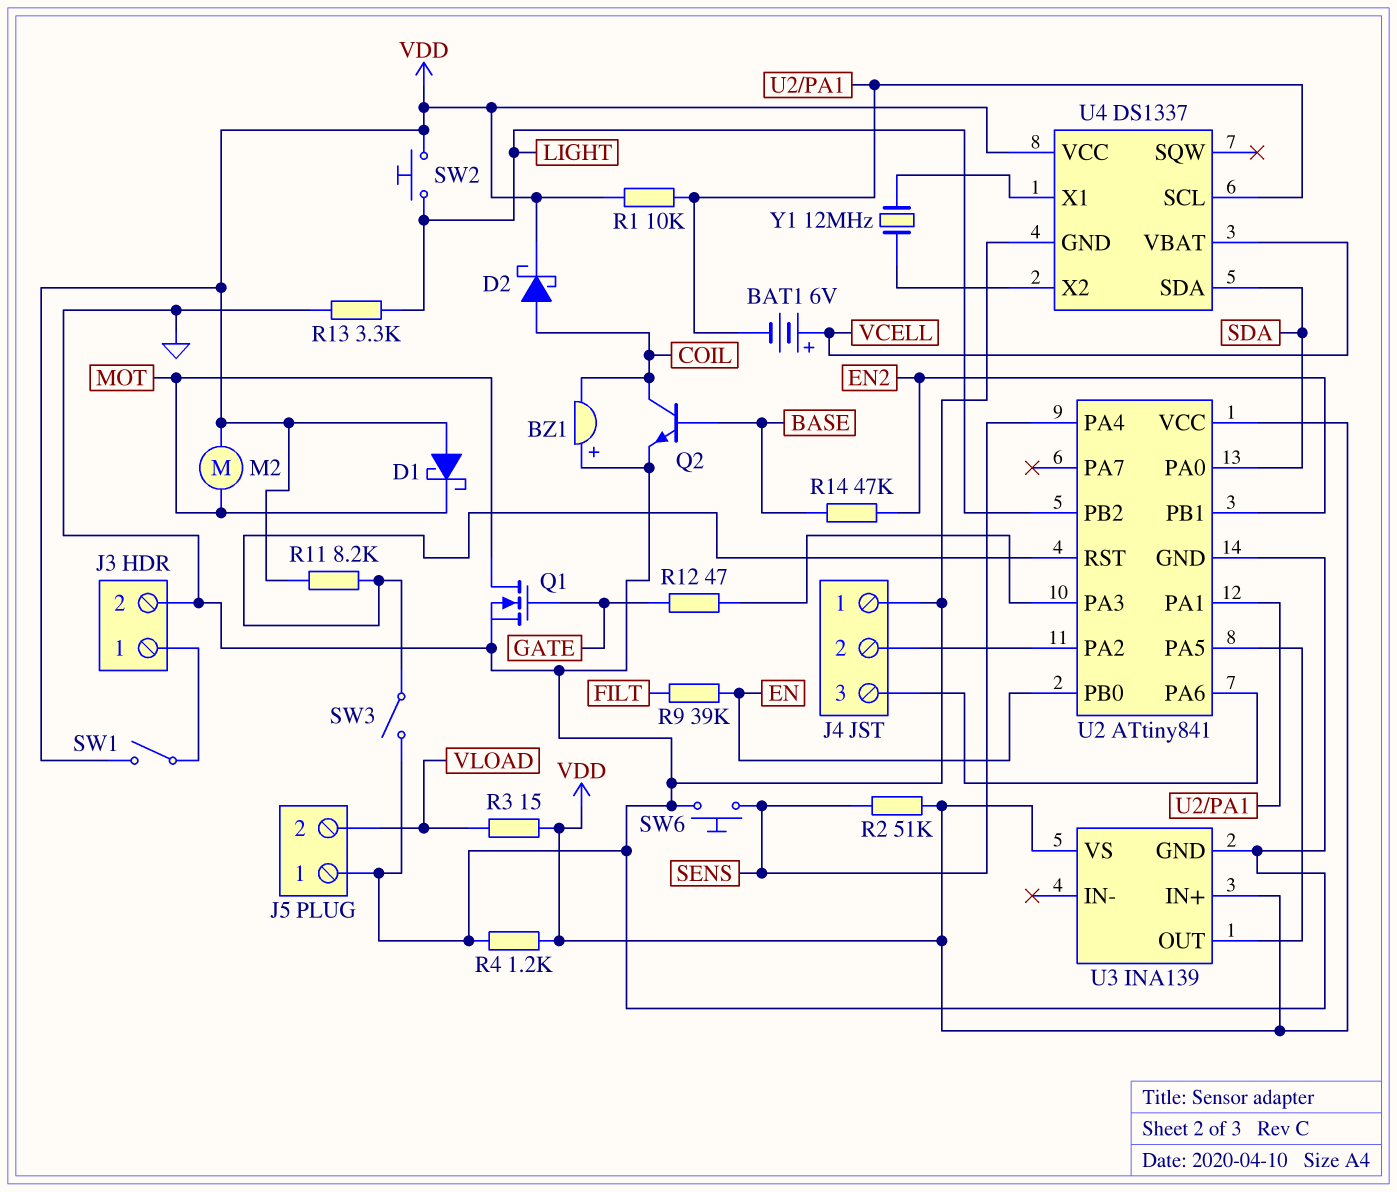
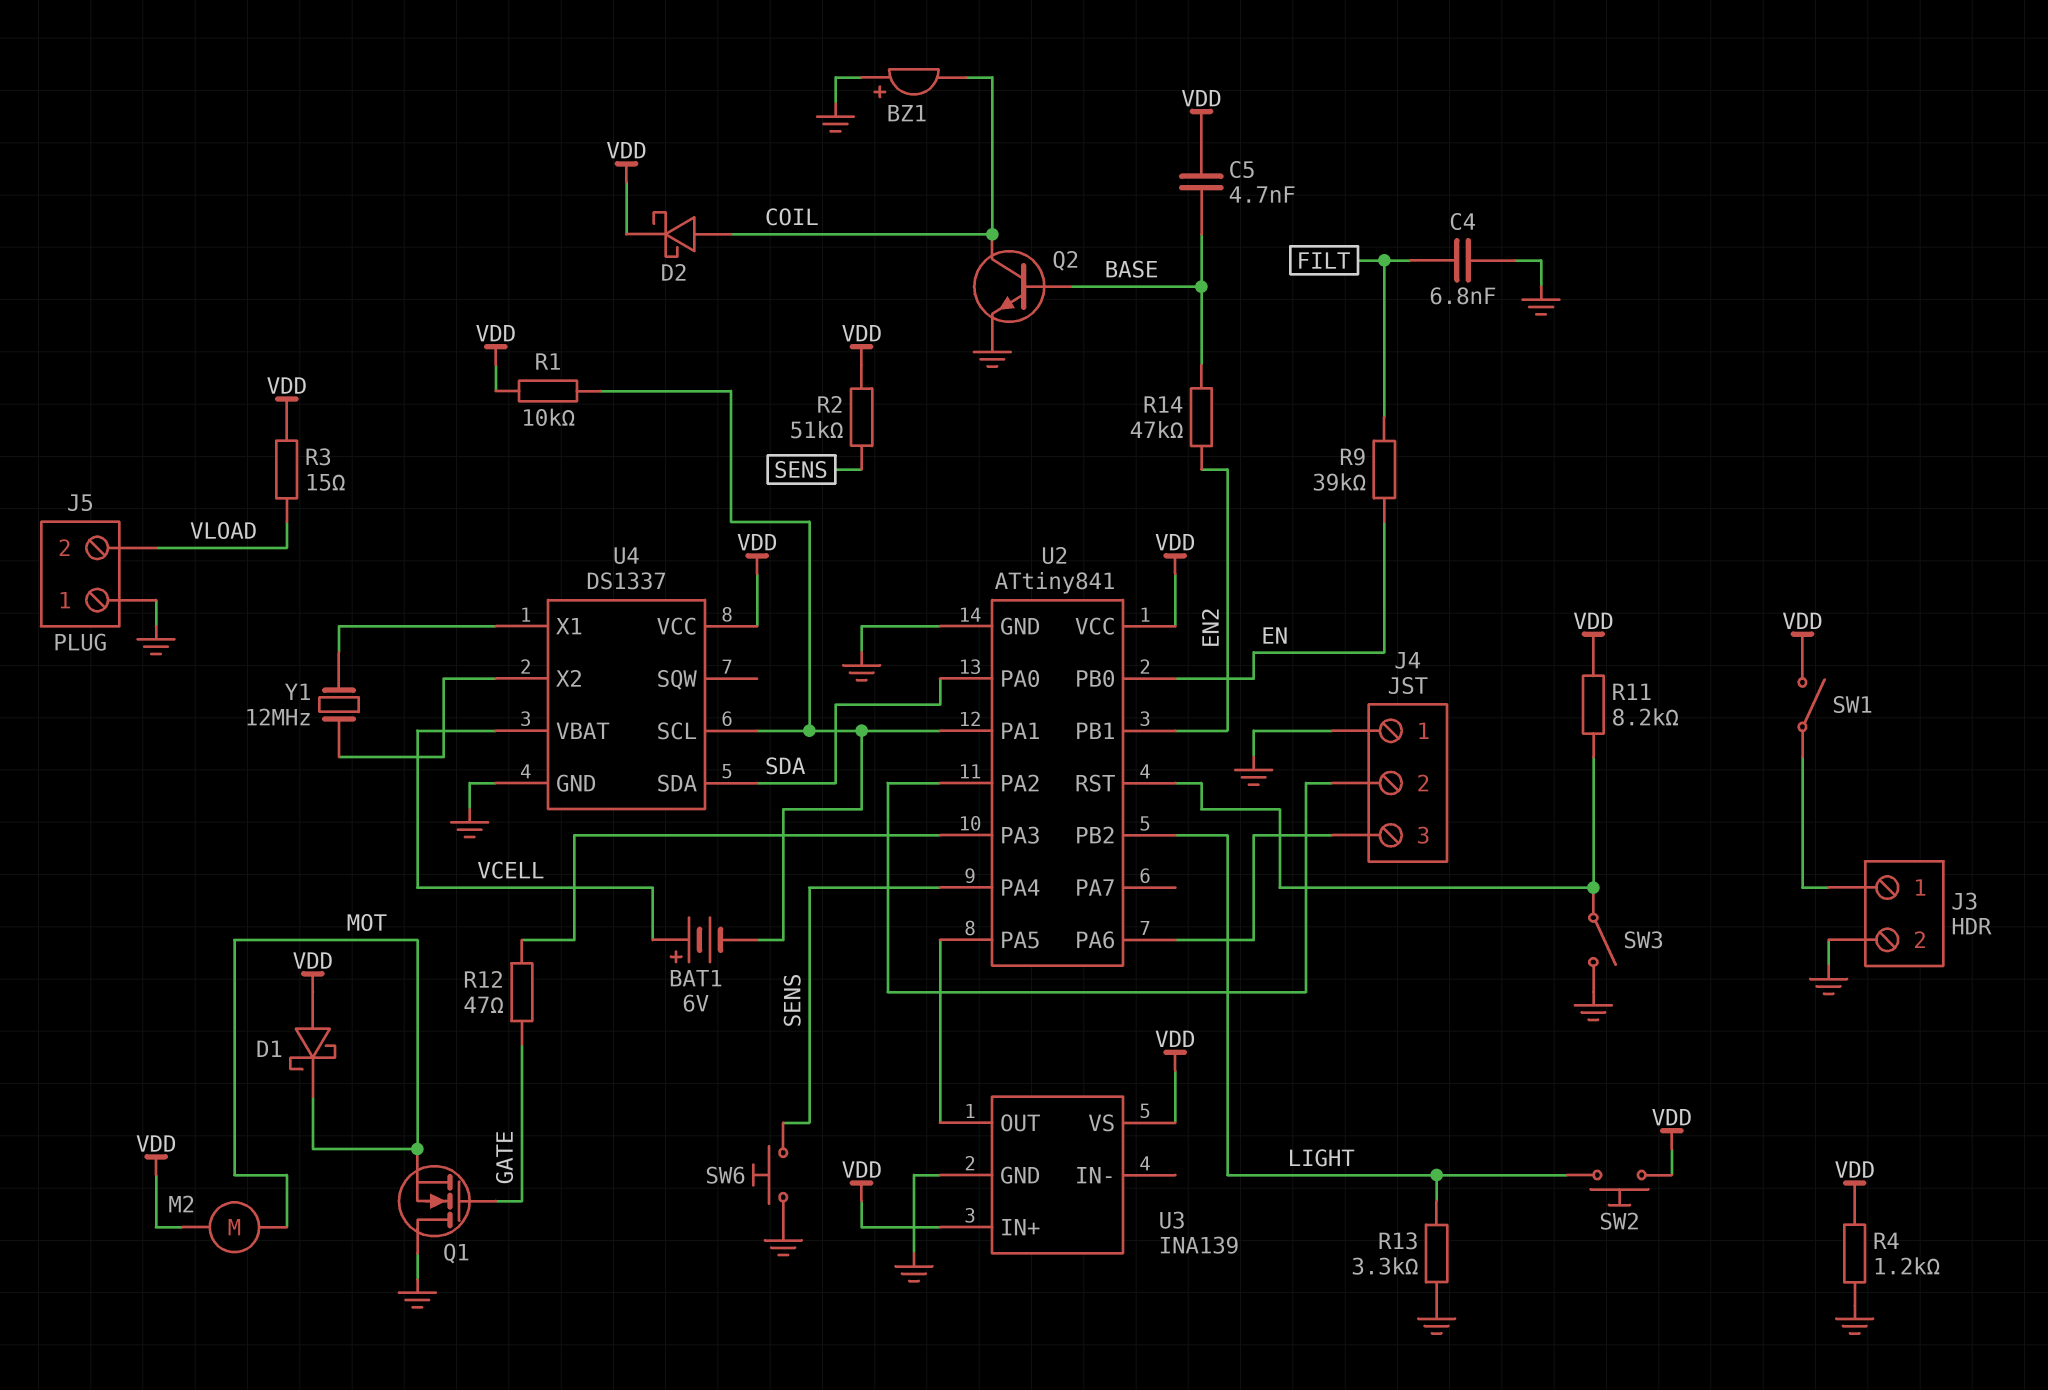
C4: none -> 6.8nF (FILT, GND)
C5: none -> 4.7nF (BASE, VDD)
Q1: NMOS (G GATE, D MOT, S GND) -> NMOS (G GATE, D GND, S MOT)

